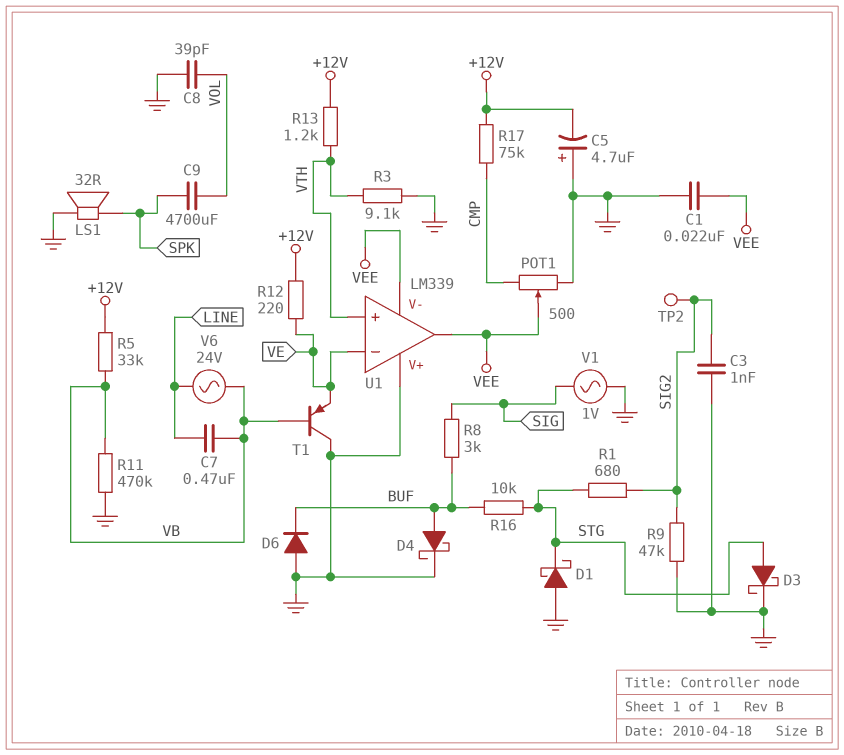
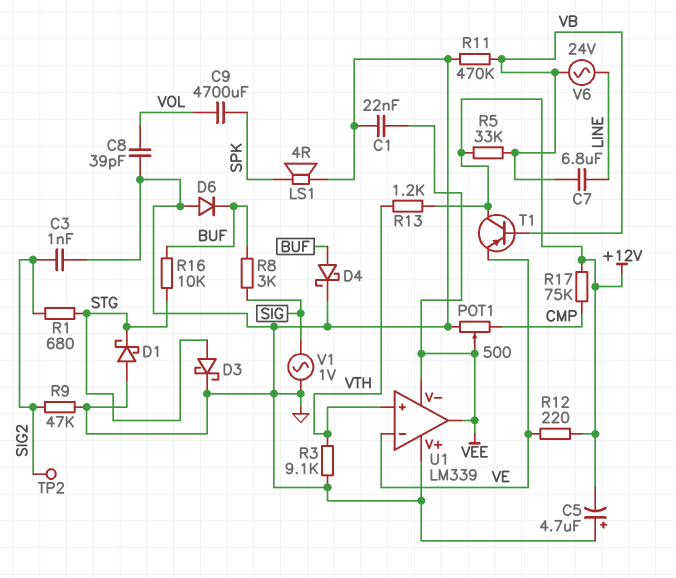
C7: 470nF (LINE, VB) -> 6.8uF (LINE, VB)
LS1: speaker 32R (GND, SPK) -> speaker 4R (GND, SPK)
T1: PNP (B VB, C GND, E VE) -> PNP (B VB, C +12V, E VE)

